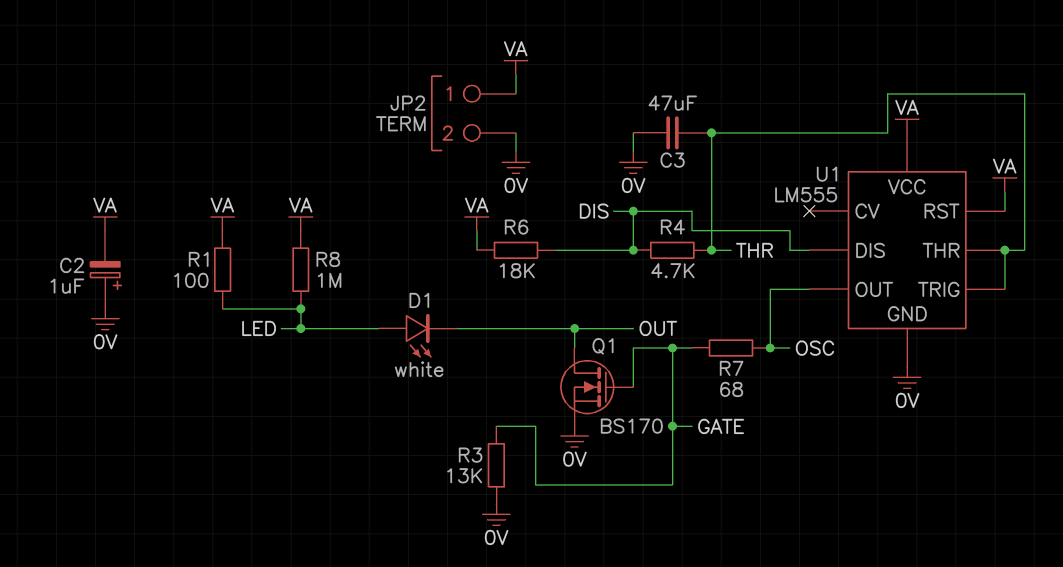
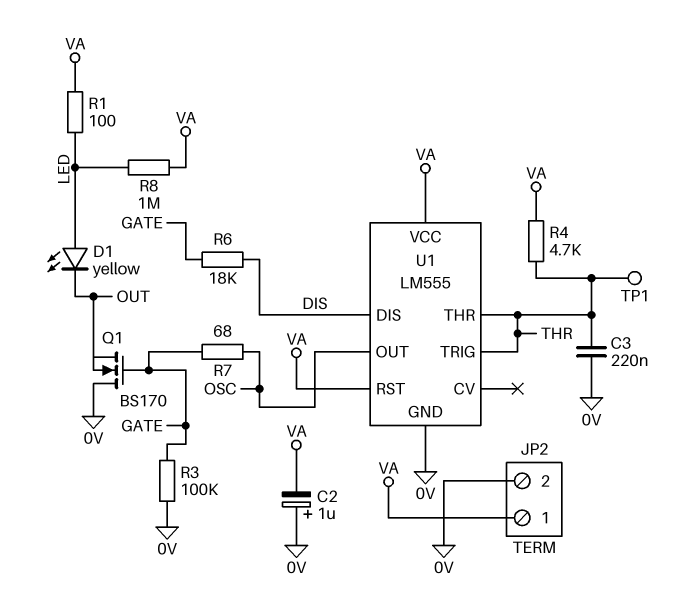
C3: 47uF (0V, THR) -> 220nF (0V, THR)
D1: LED white (A LED, K OUT) -> LED yellow (A LED, K OUT)
Q1: NMOS BS170 (G GATE, D OUT, S 0V) -> NMOS BS170 (G GATE, D 0V, S OUT)
R3: 13k (0V, GATE) -> 100k (0V, GATE)
R4: 4.7k (DIS, THR) -> 4.7k (THR, VA)
R6: 18k (DIS, VA) -> 18k (DIS, GATE)
TP1: none -> test point (THR)

